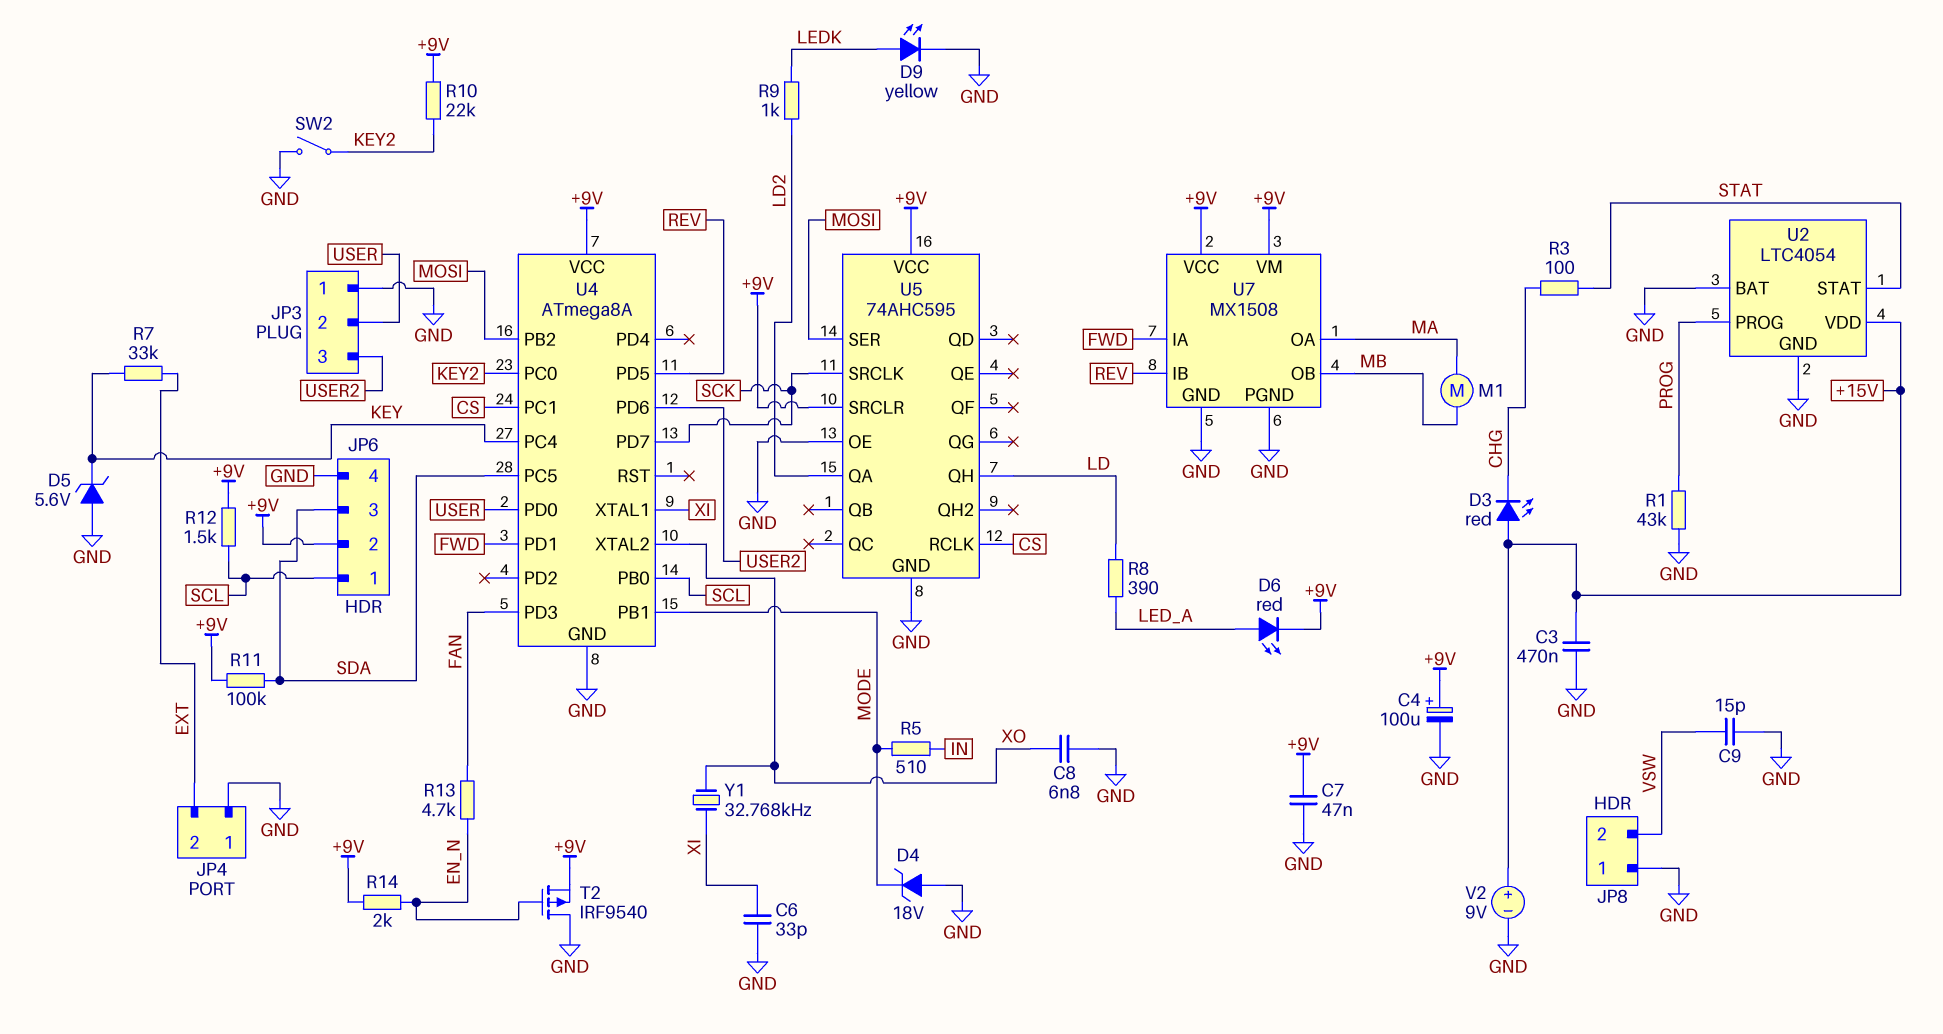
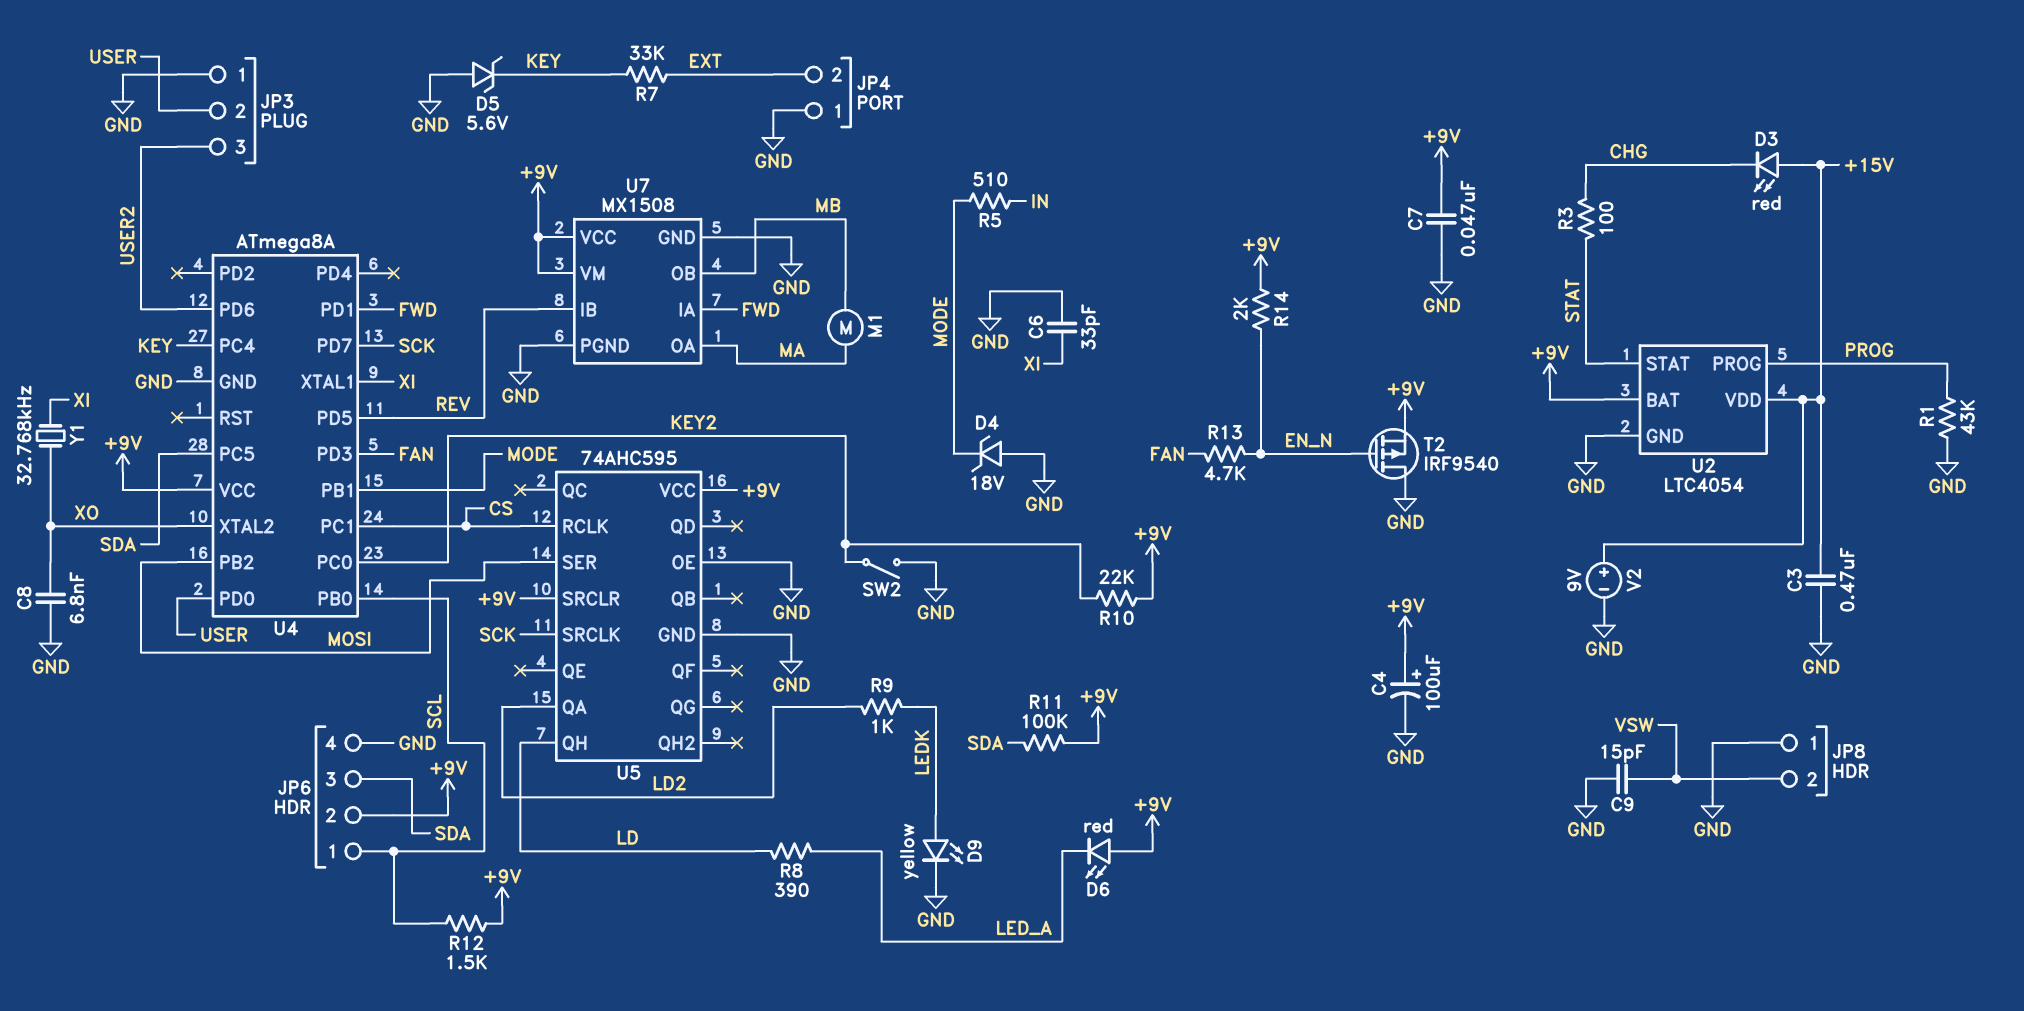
D6: LED red (A LED_A, K +9V) -> LED red (A +9V, K LED_A)
U2 pin BAT: GND -> +9V

